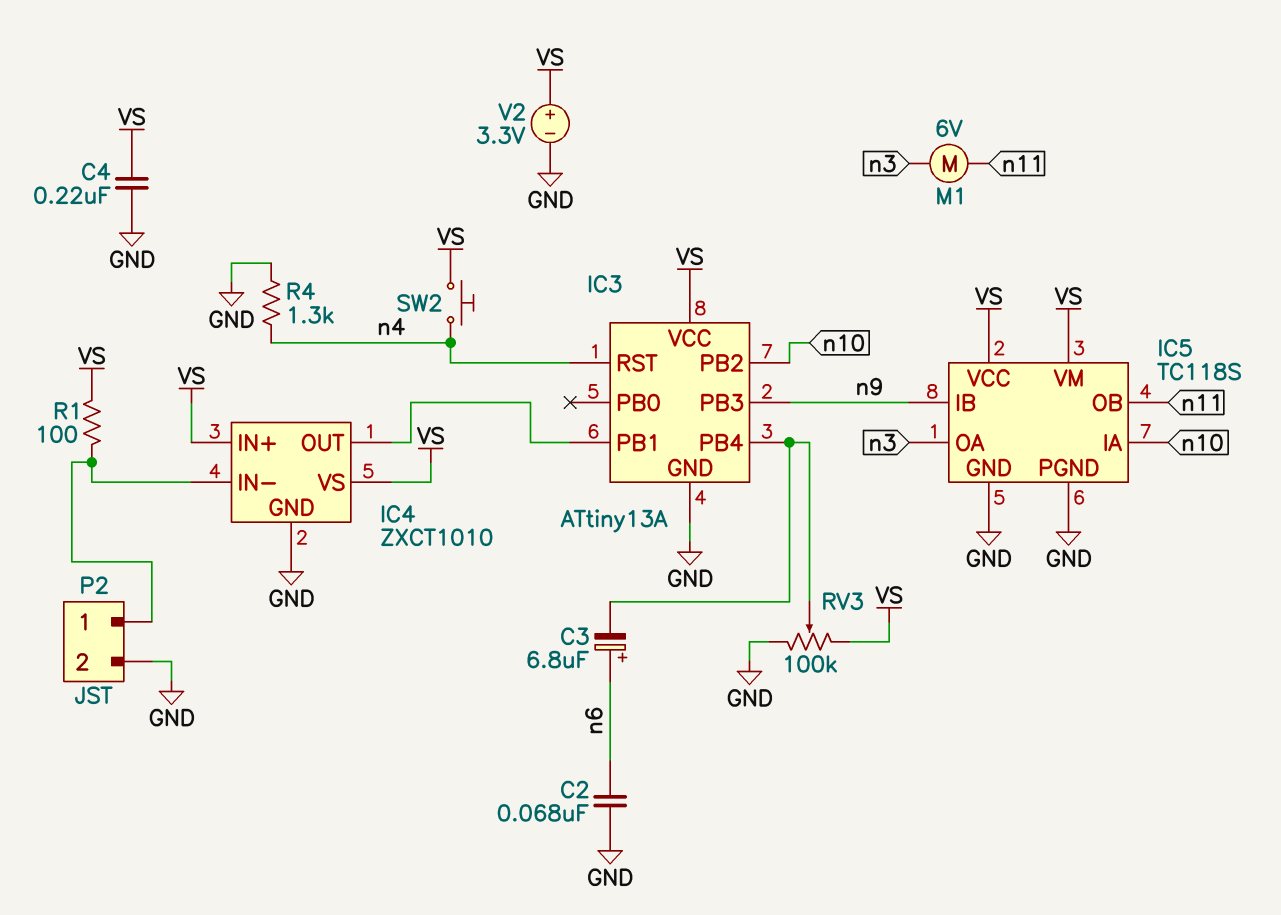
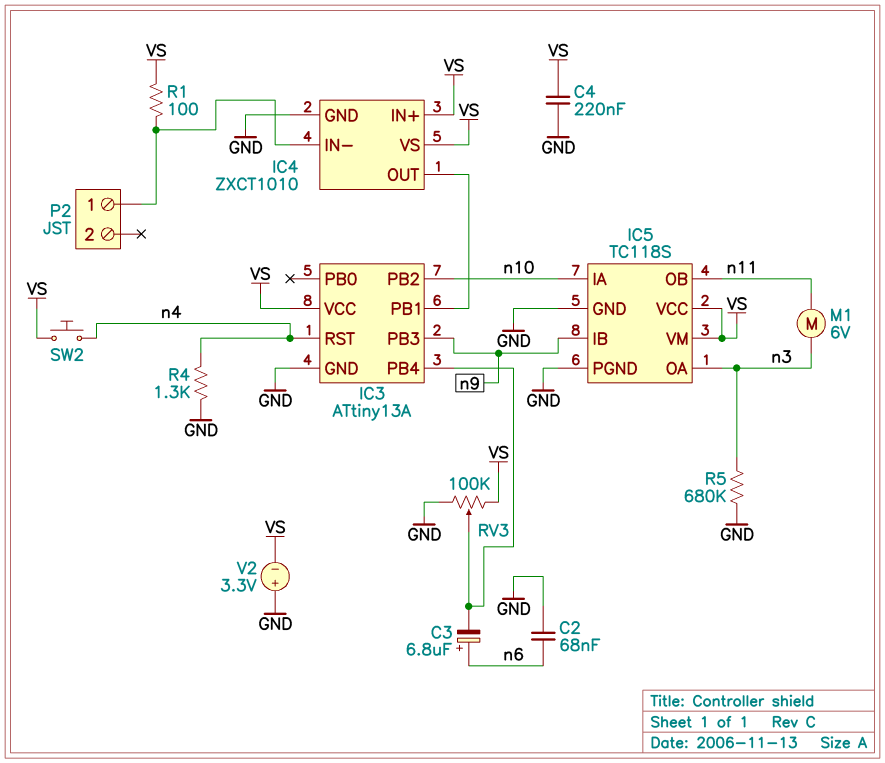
P2 pin 2: GND -> none
R5: none -> 680k (GND, n3)
V2: 3.3V (plus VS, minus GND) -> 3.3V (plus GND, minus VS)

